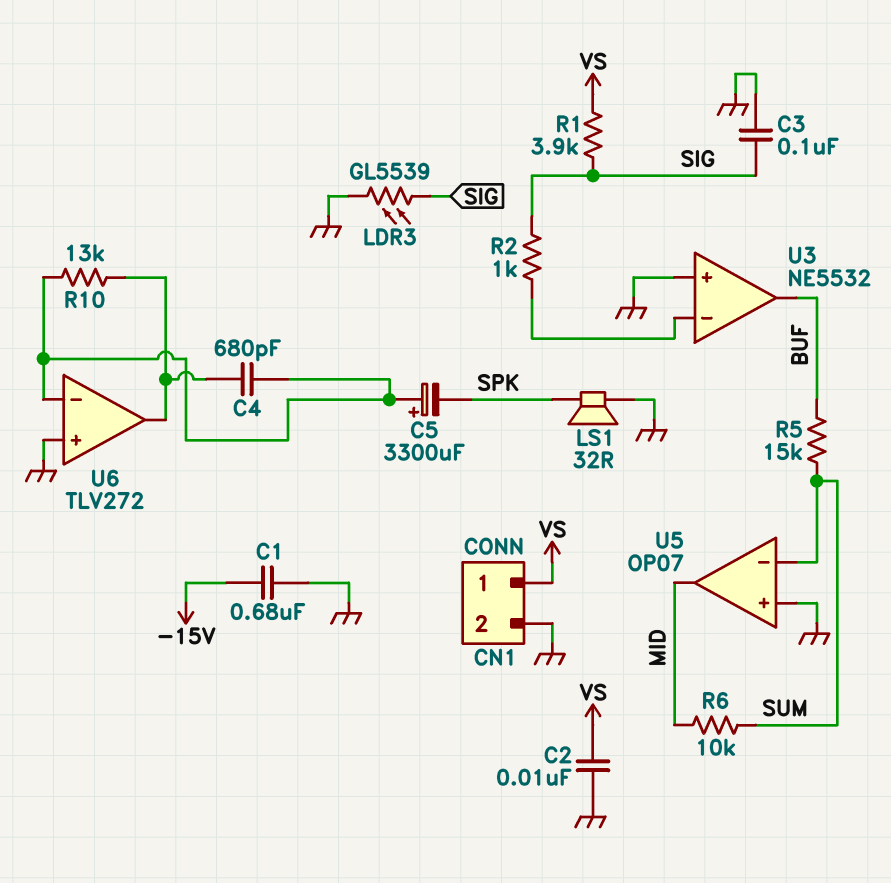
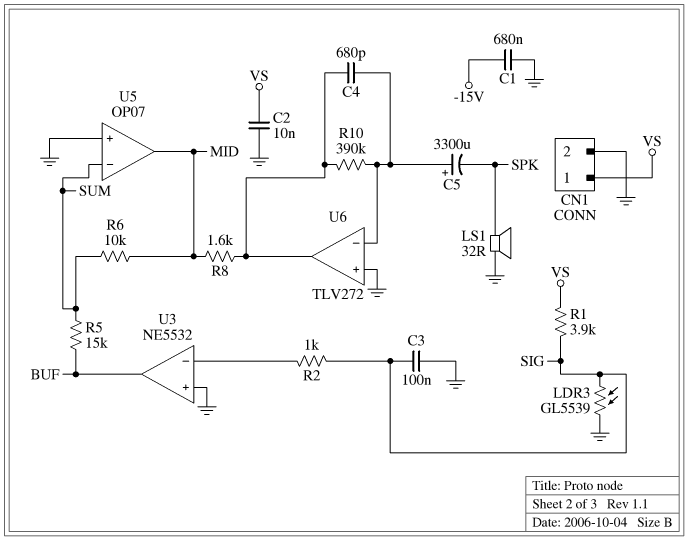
R8: none -> 1.6k (MID, U6/out)
R10: 13k (U6/in-, U6/out) -> 390k (U6/in-, U6/out)

